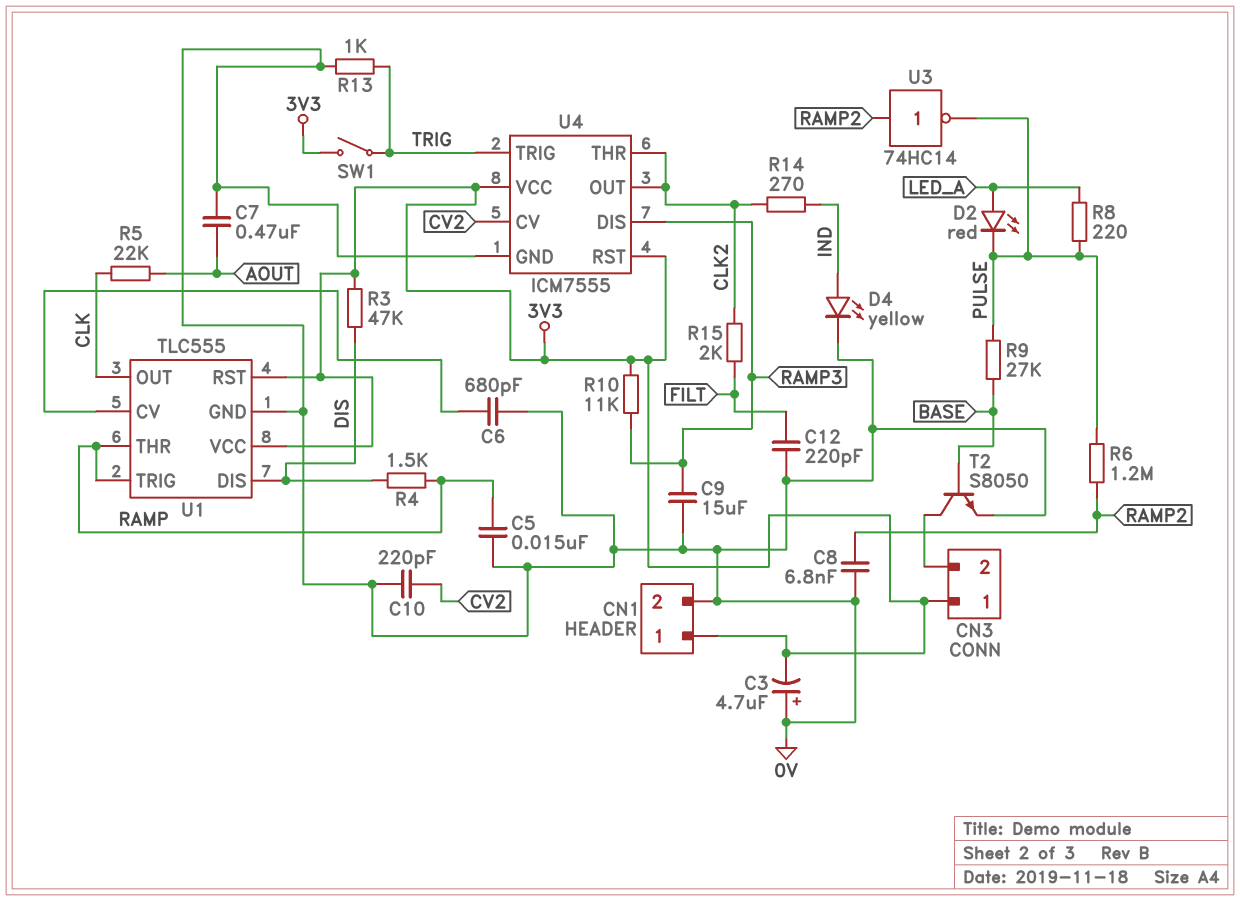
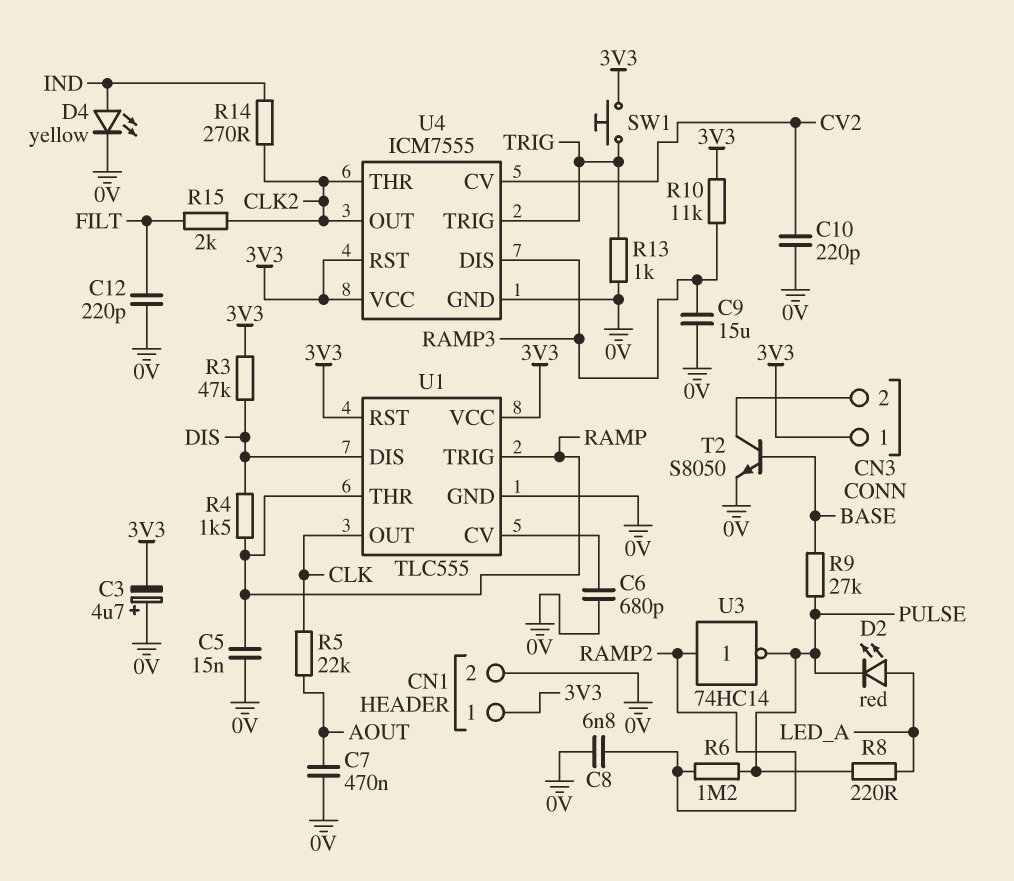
SW1: switch (3V3, TRIG) -> button (3V3, TRIG)

